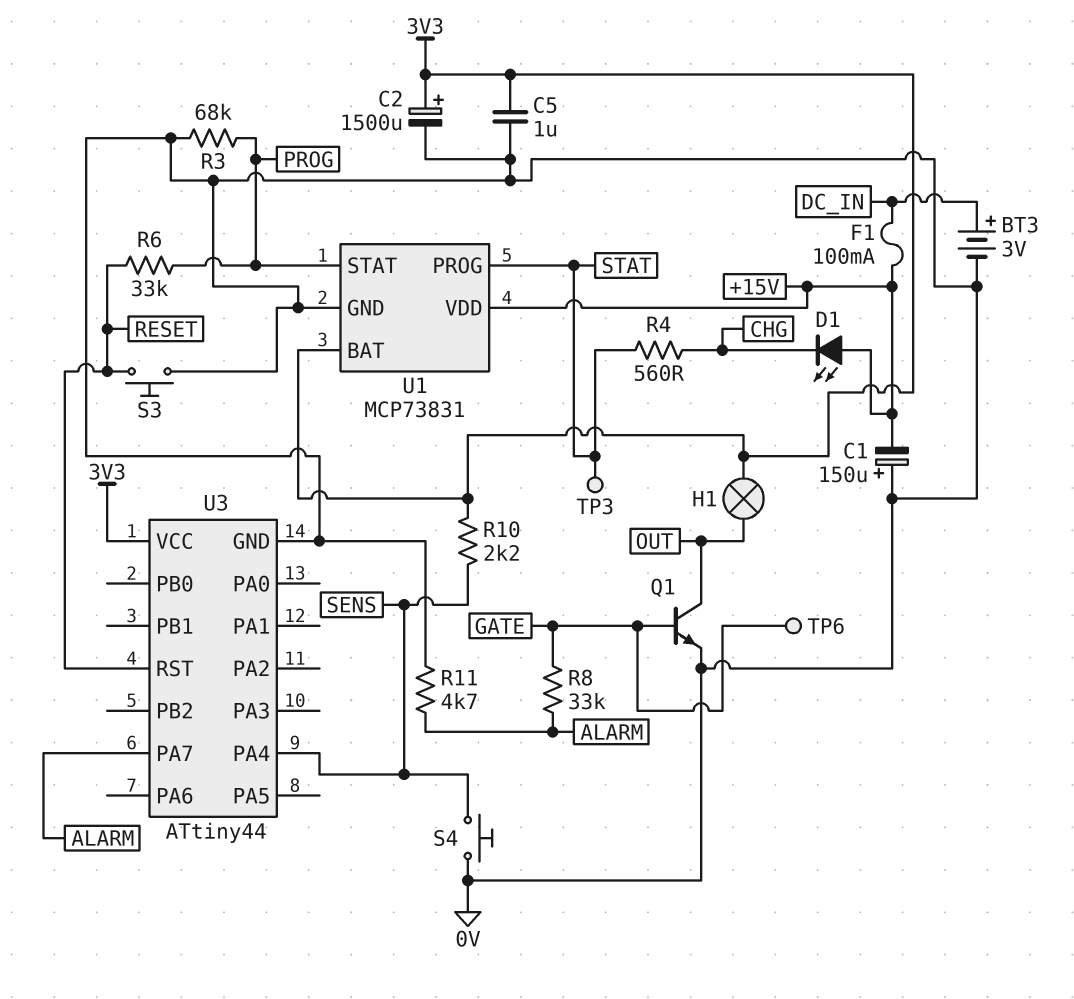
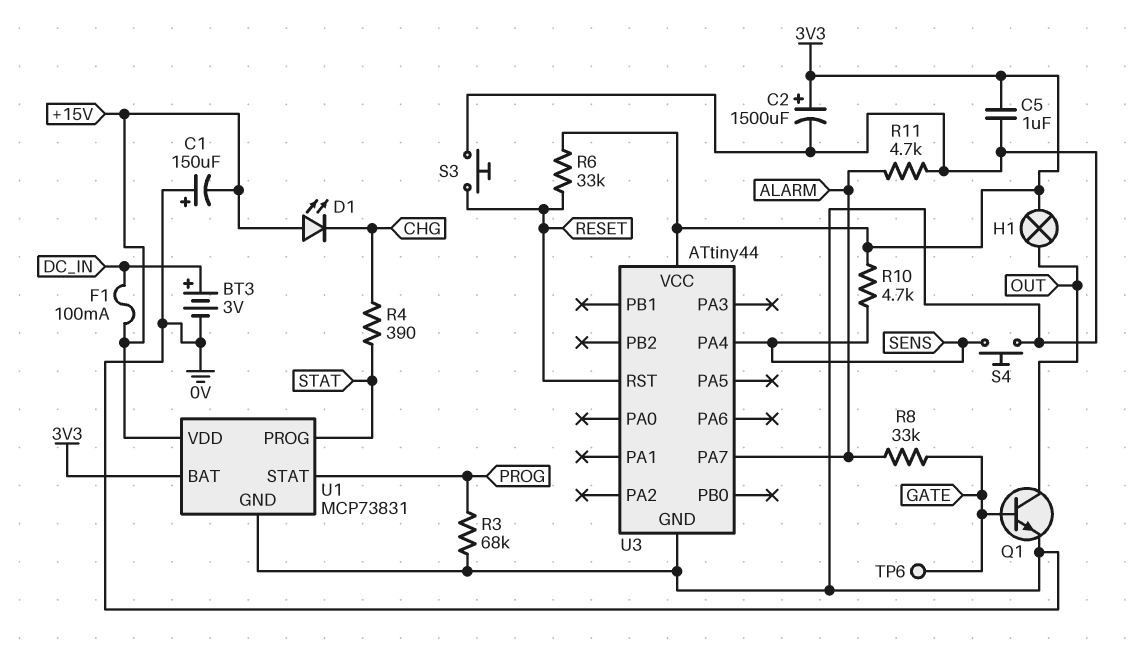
R4: 560 (CHG, STAT) -> 390 (CHG, STAT)
R6: 33k (PROG, RESET) -> 33k (3V3, RESET)
R10: 2.2k (3V3, SENS) -> 4.7k (3V3, SENS)
TP3: test point (STAT) -> none

